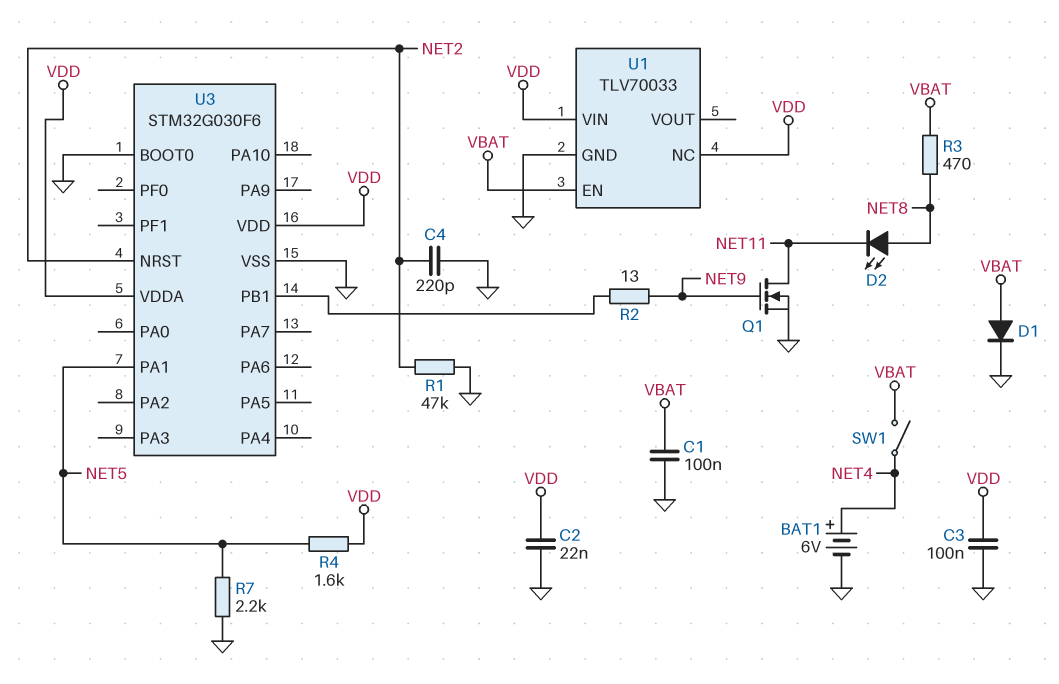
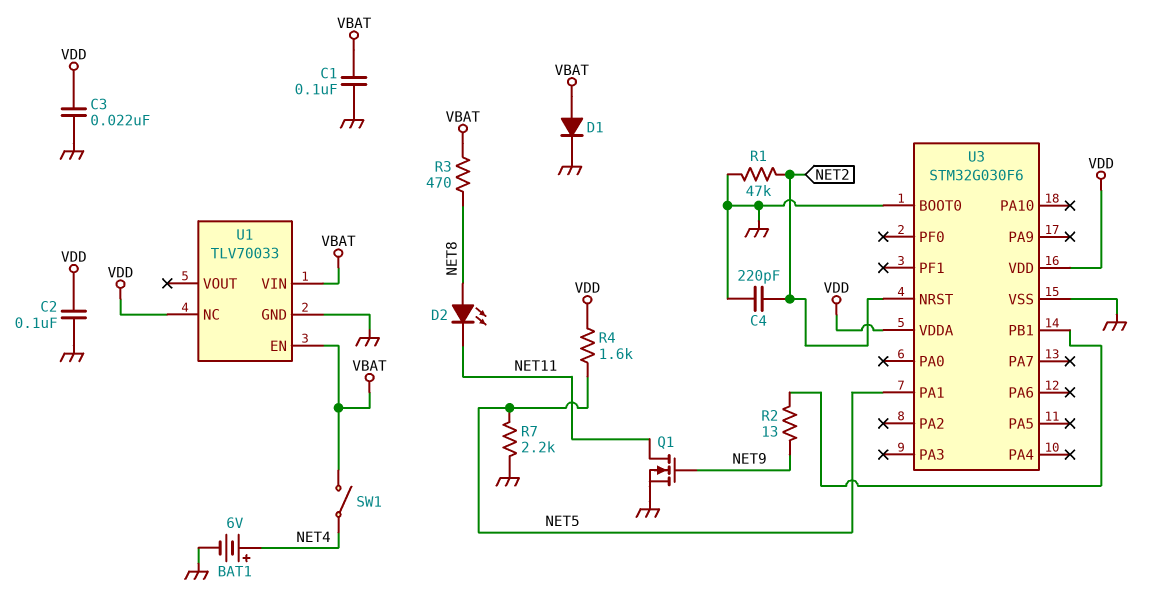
C2: 22nF (GND, VDD) -> 100nF (GND, VDD)
C3: 100nF (GND, VDD) -> 22nF (GND, VDD)
U1 pin VIN: VDD -> VBAT

